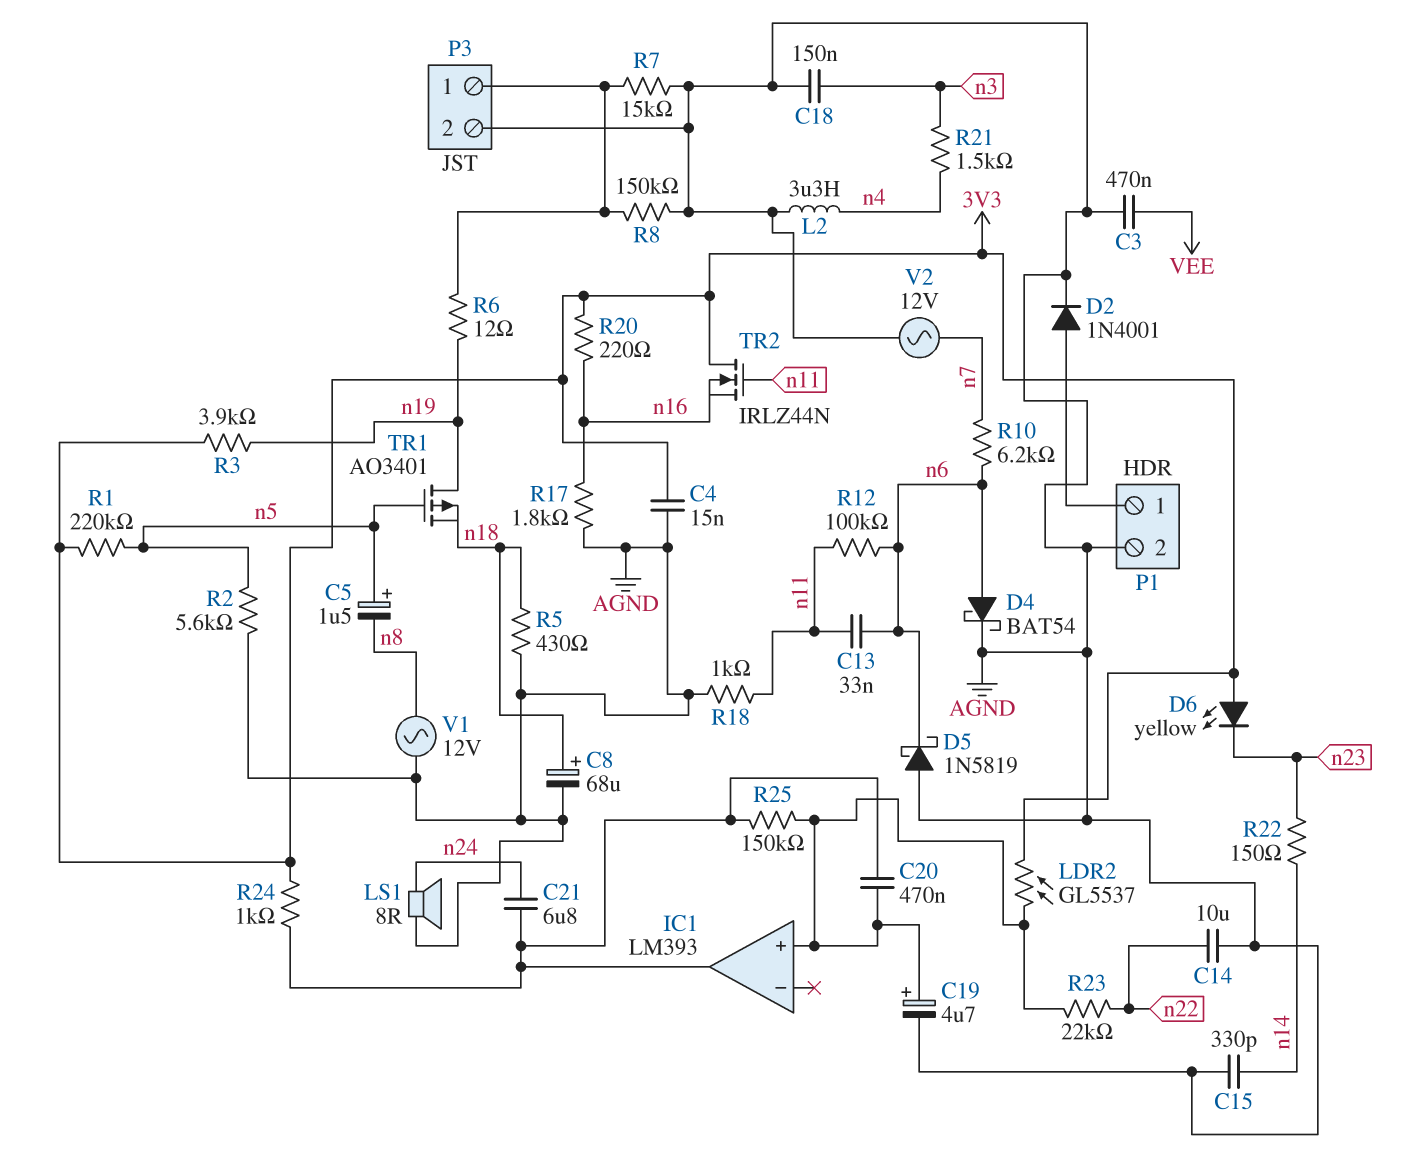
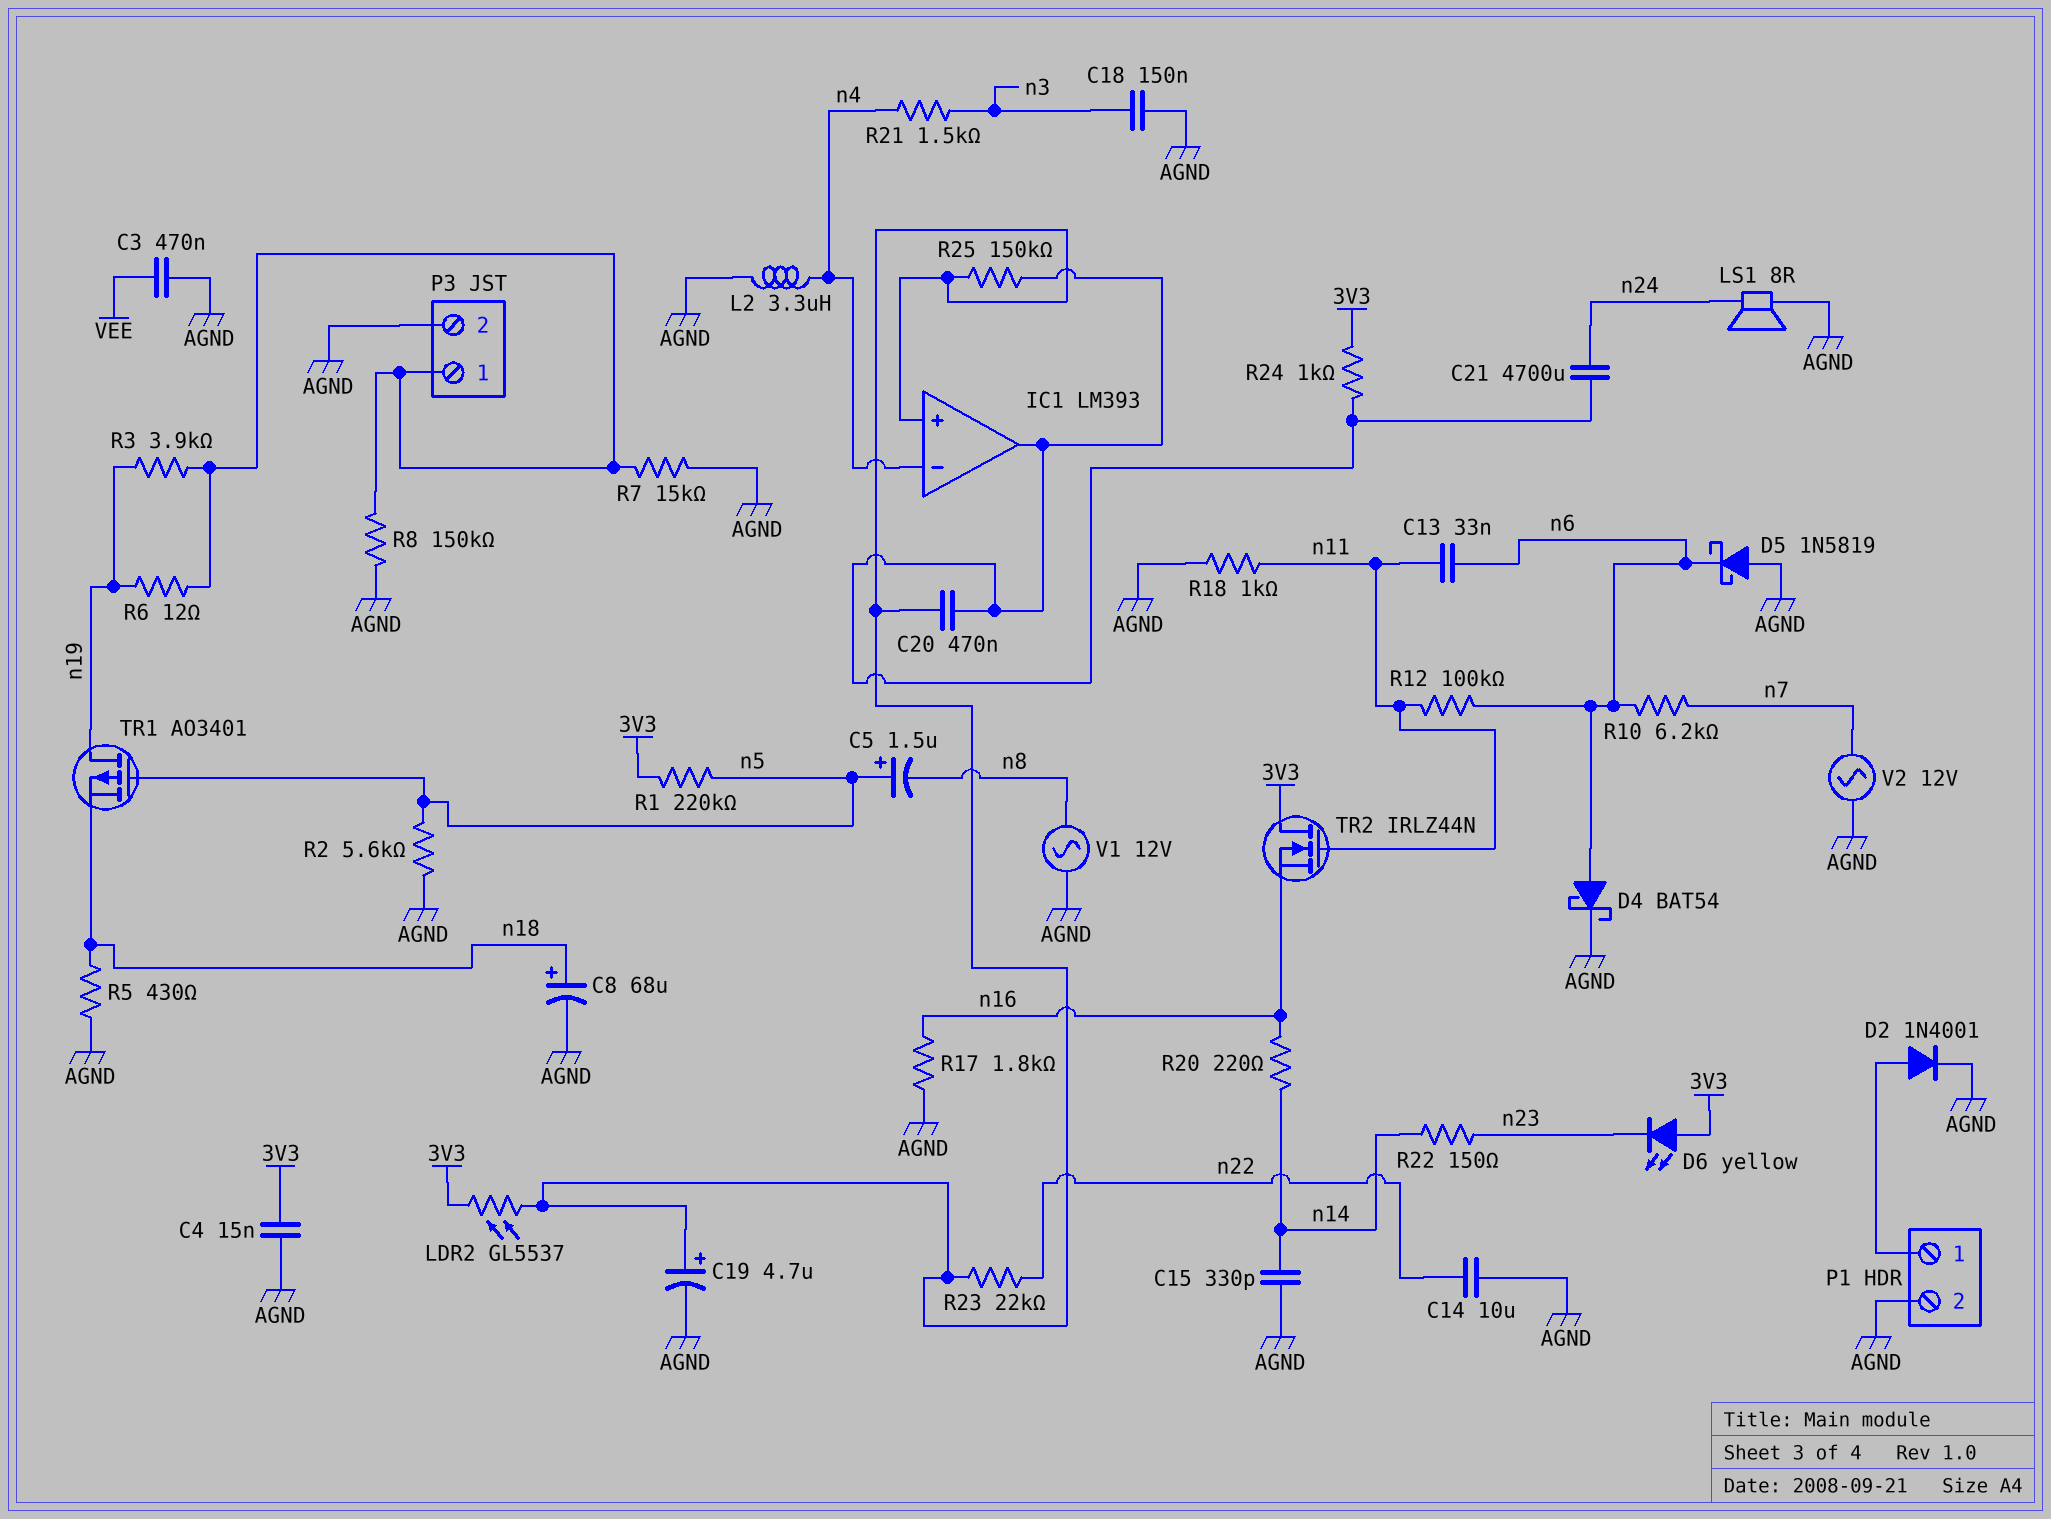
C21: 6.8uF (IC1/out, n24) -> 4700uF (IC1/out, n24)
IC1 pin in-: none -> n4
R3: 3.9k (3V3, n19) -> 3.9k (P3/1, n19)
R20: 220 (3V3, n16) -> 220 (n14, n16)

